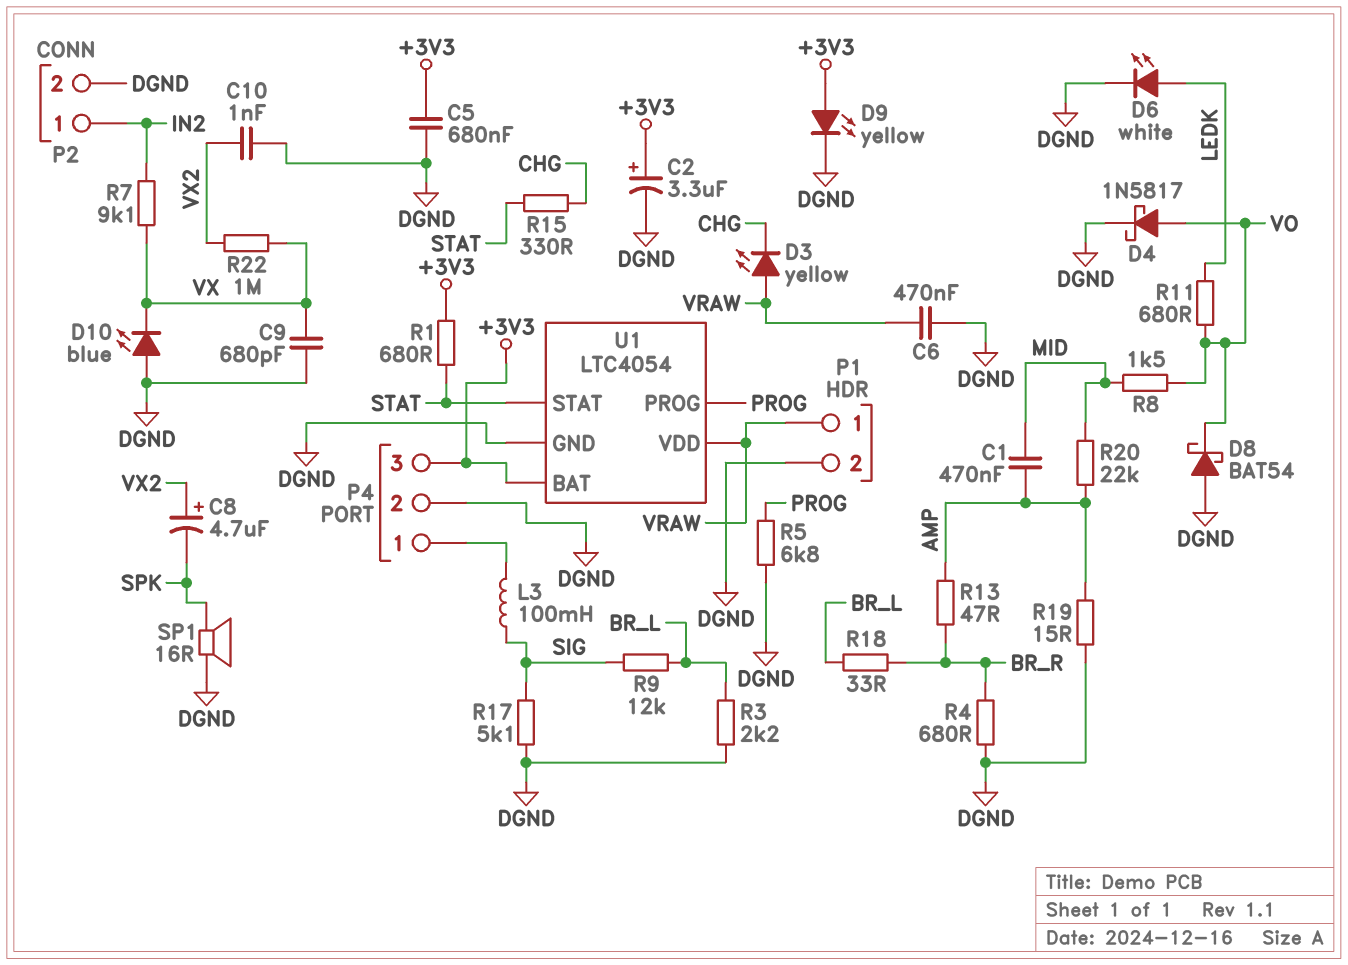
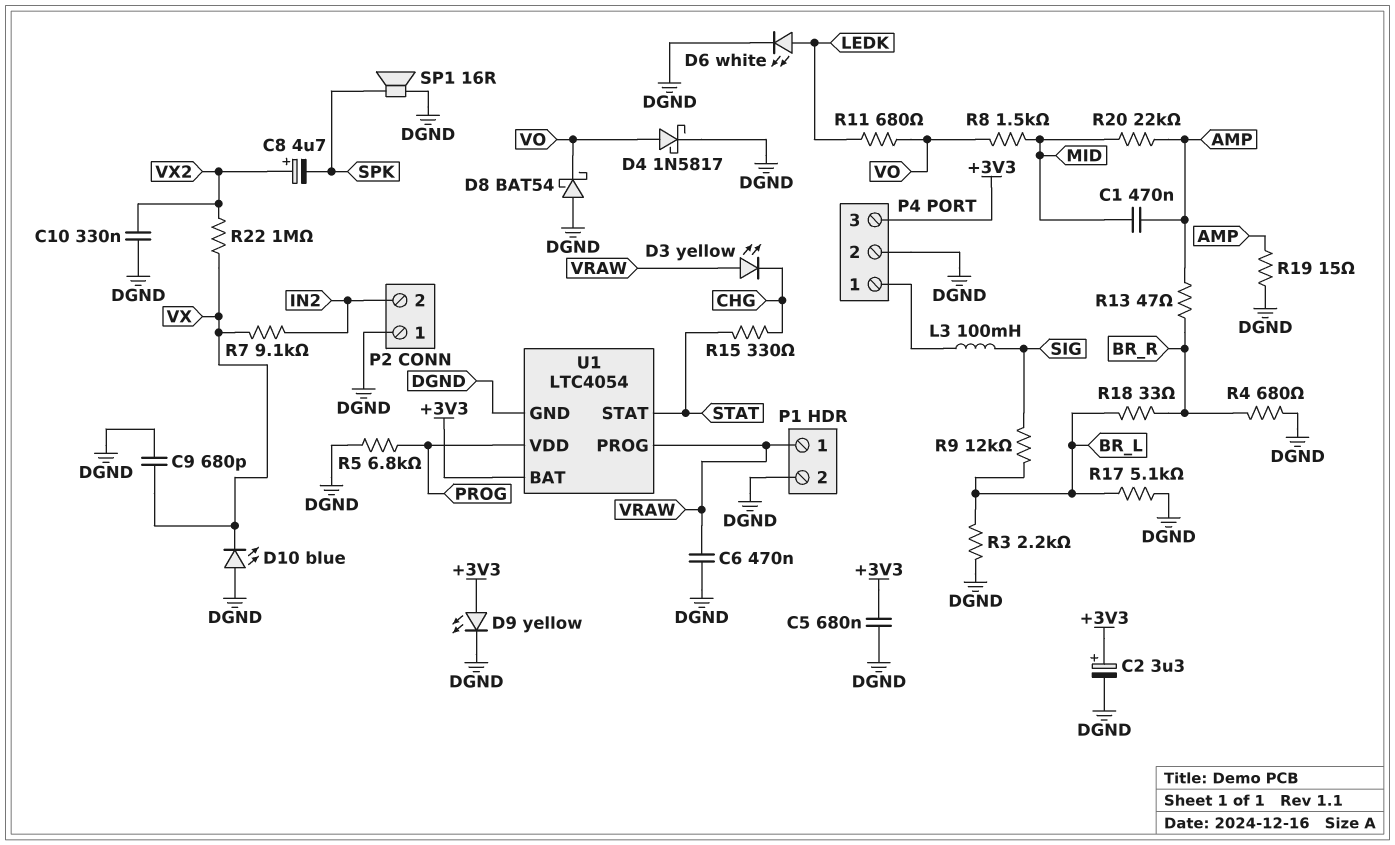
C10: 1nF (DGND, VX2) -> 330nF (DGND, VX2)
P2 pin 1: IN2 -> DGND
P2 pin 2: DGND -> IN2
R1: 680 (+3V3, STAT) -> none
R17: 5.1k (DGND, SIG) -> 5.1k (BR_L, DGND)
U1 pin PROG: PROG -> VRAW
U1 pin VDD: VRAW -> PROG

